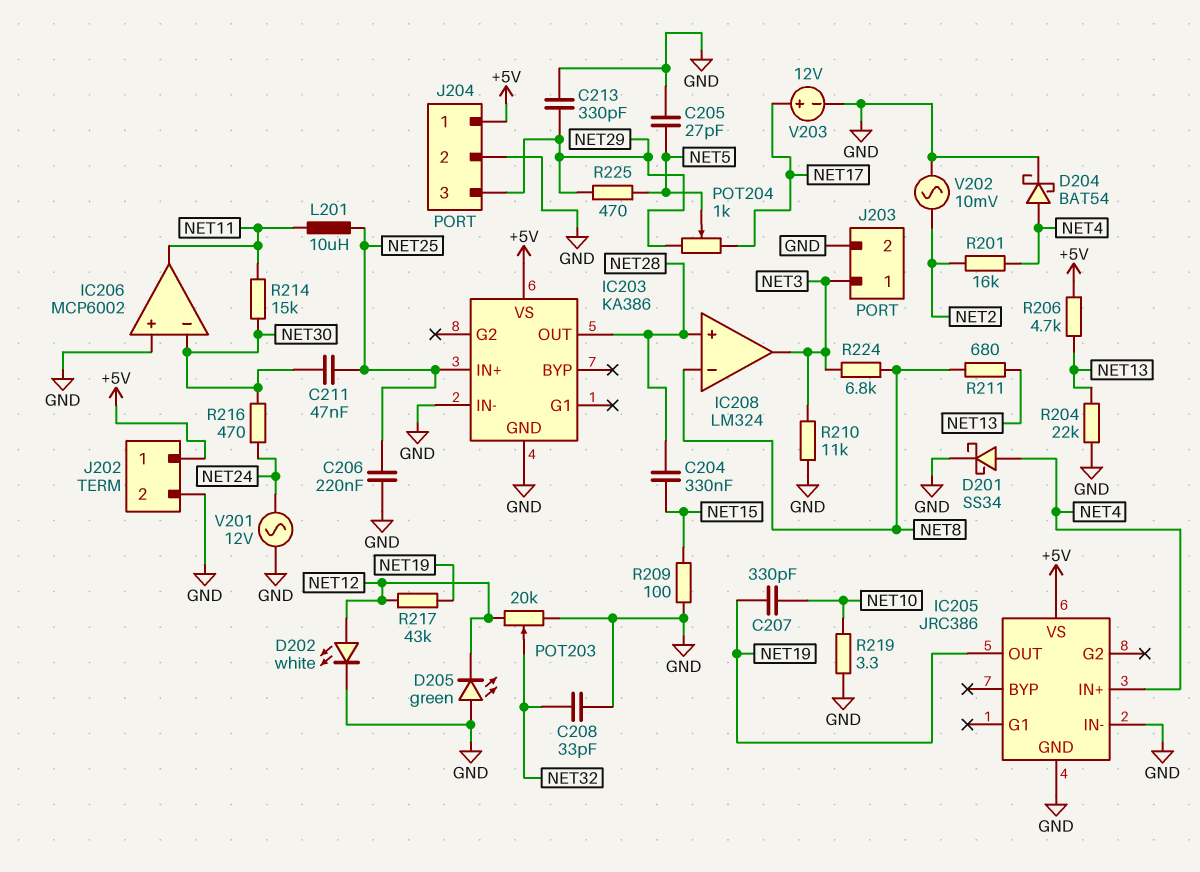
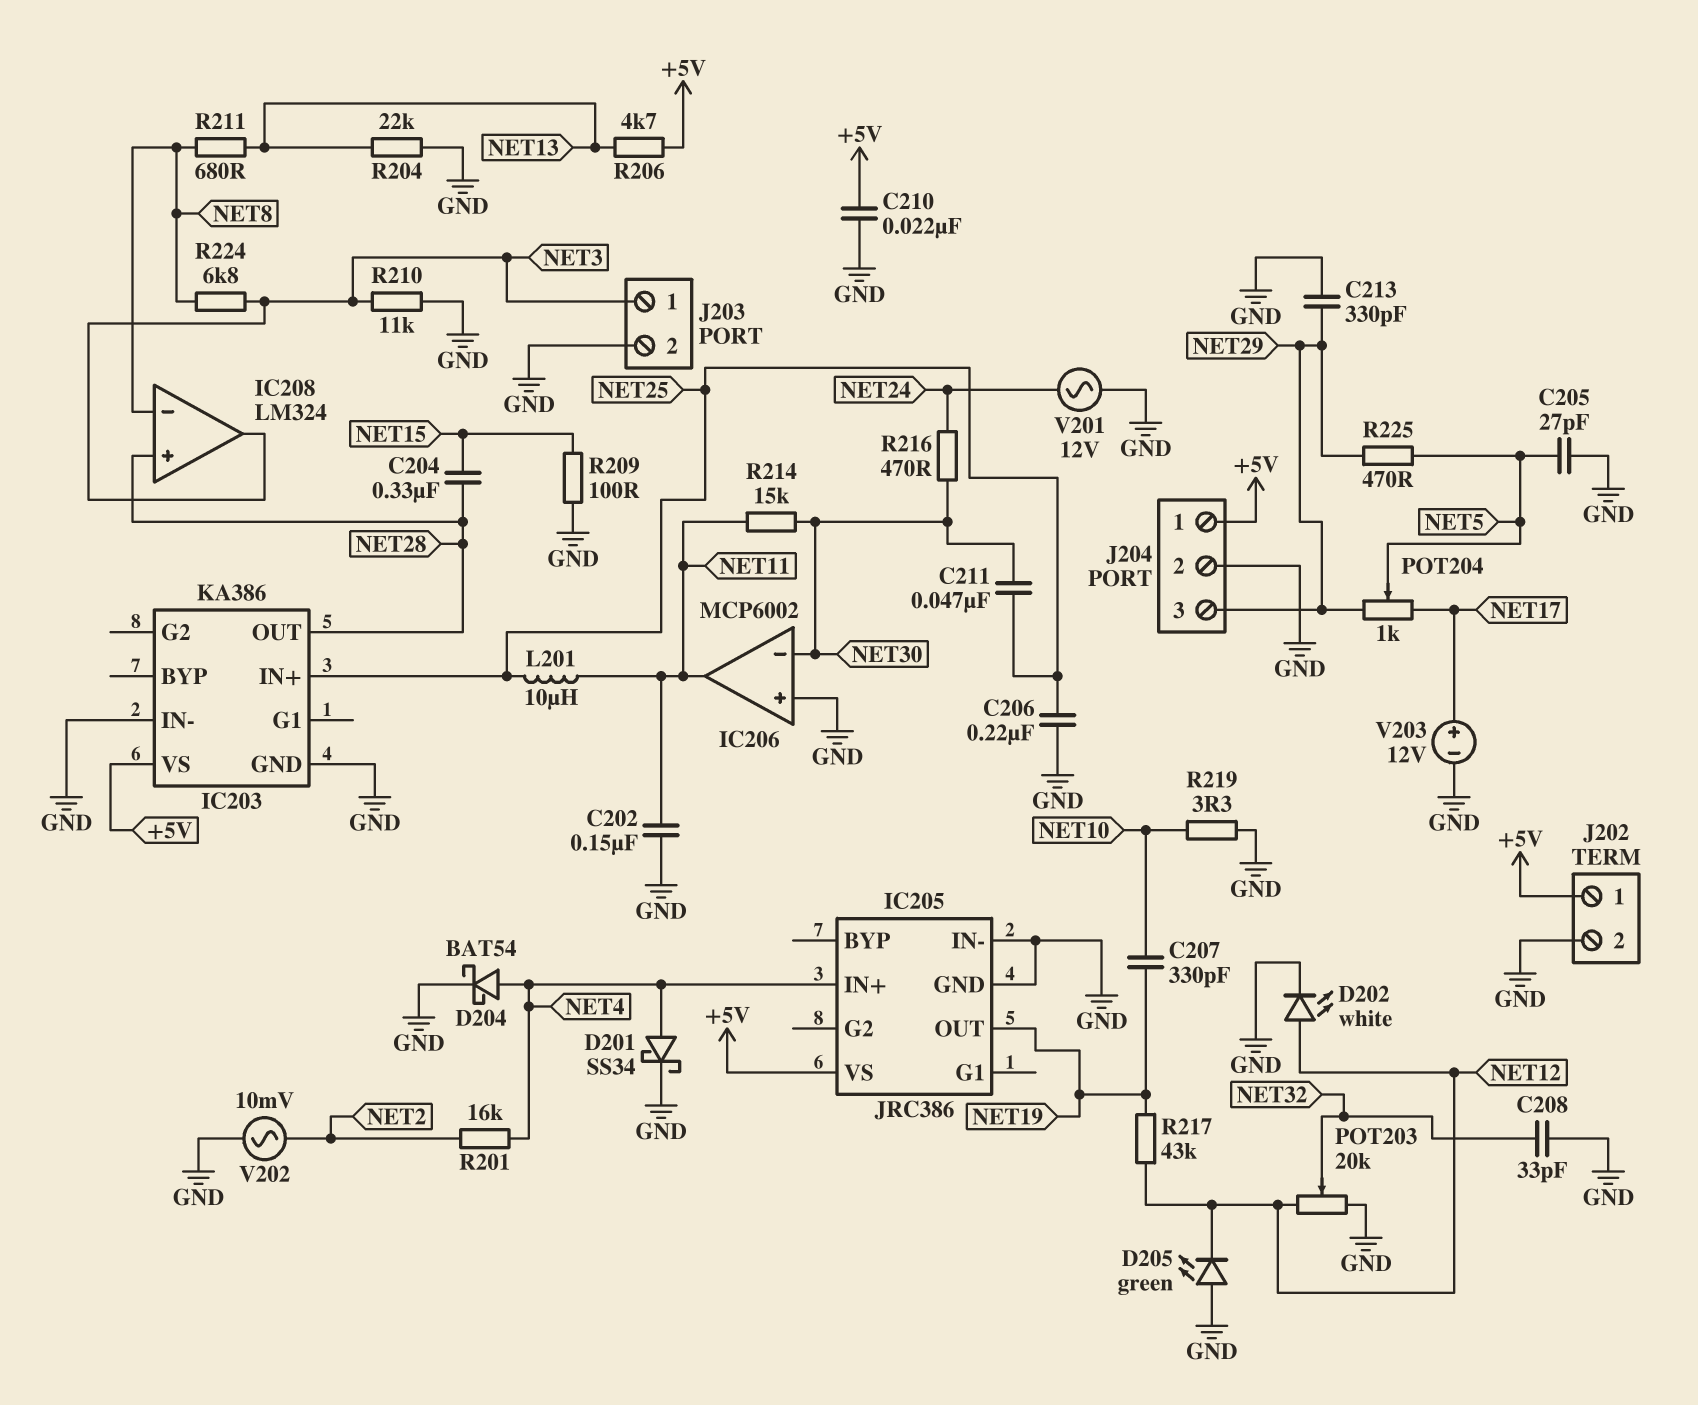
C202: none -> 150nF (GND, NET11)
C210: none -> 22nF (+5V, GND)

